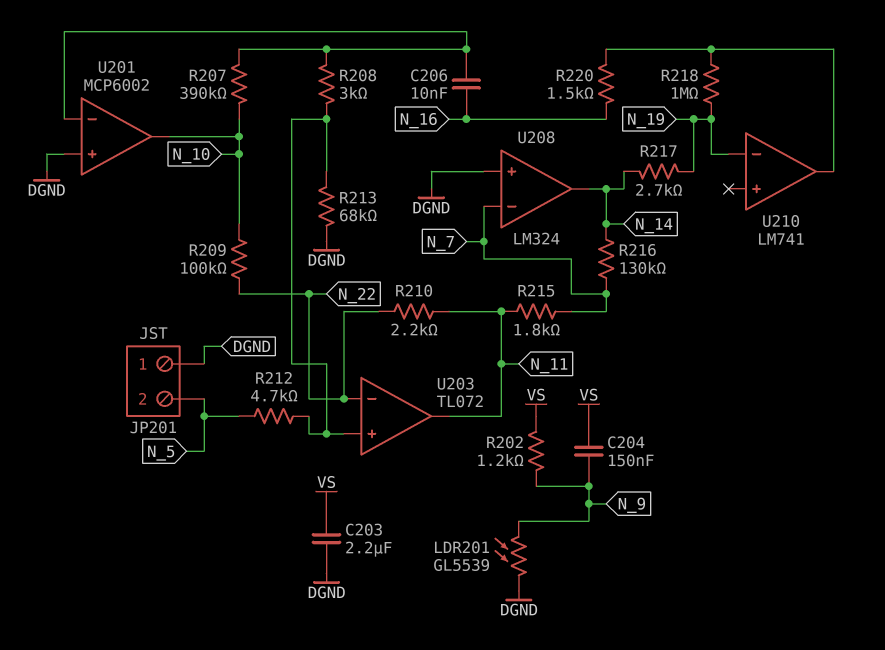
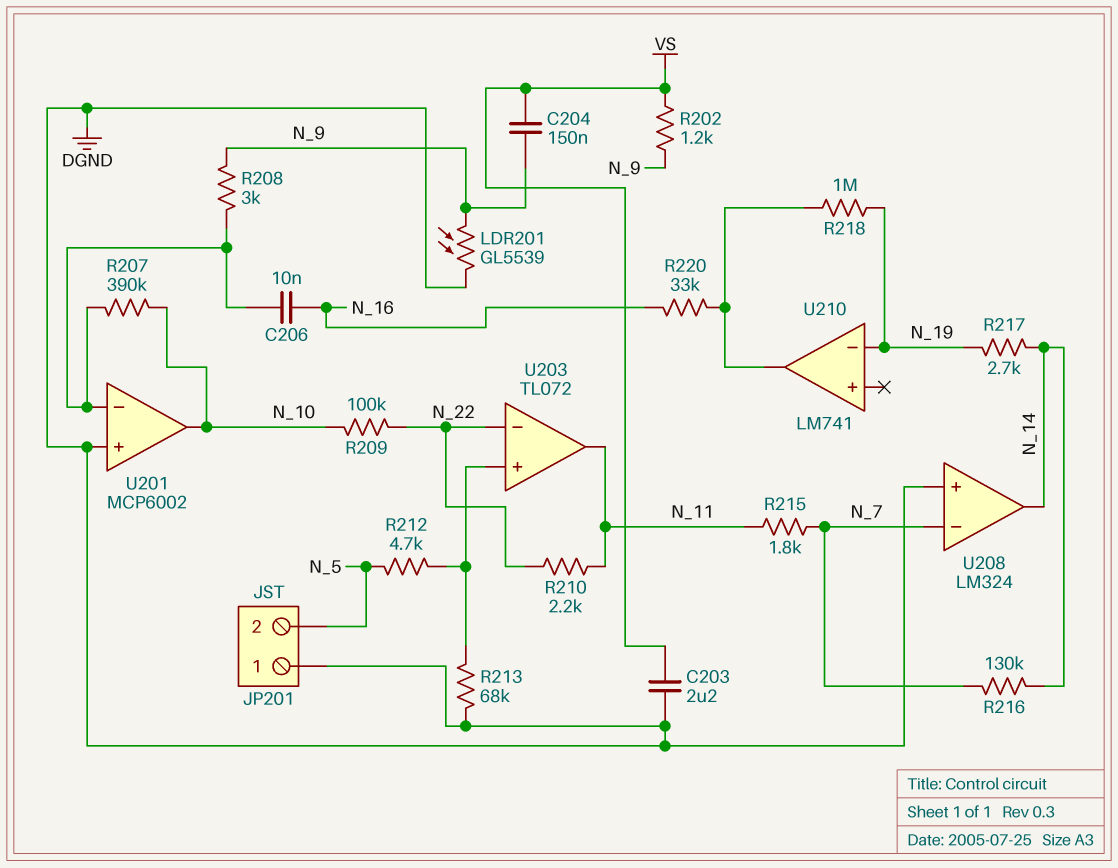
R208: 3k (U201/in-, U203/in+) -> 3k (N_9, U201/in-)
R220: 1.5k (N_16, U210/out) -> 33k (N_16, U210/out)

